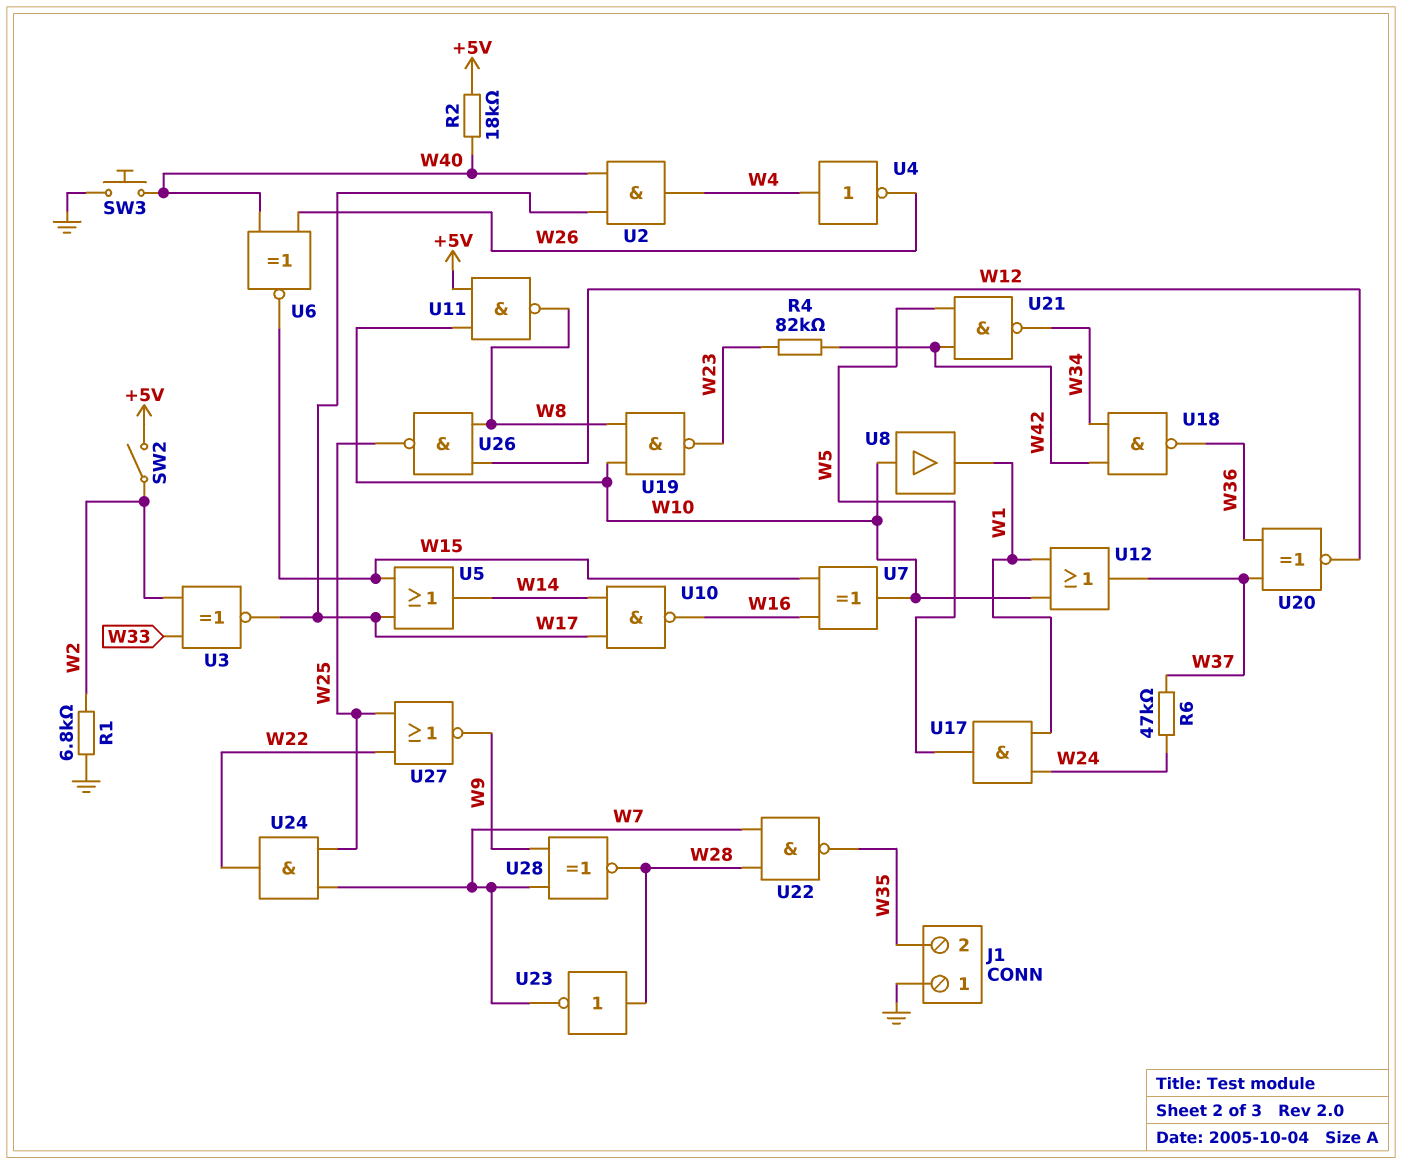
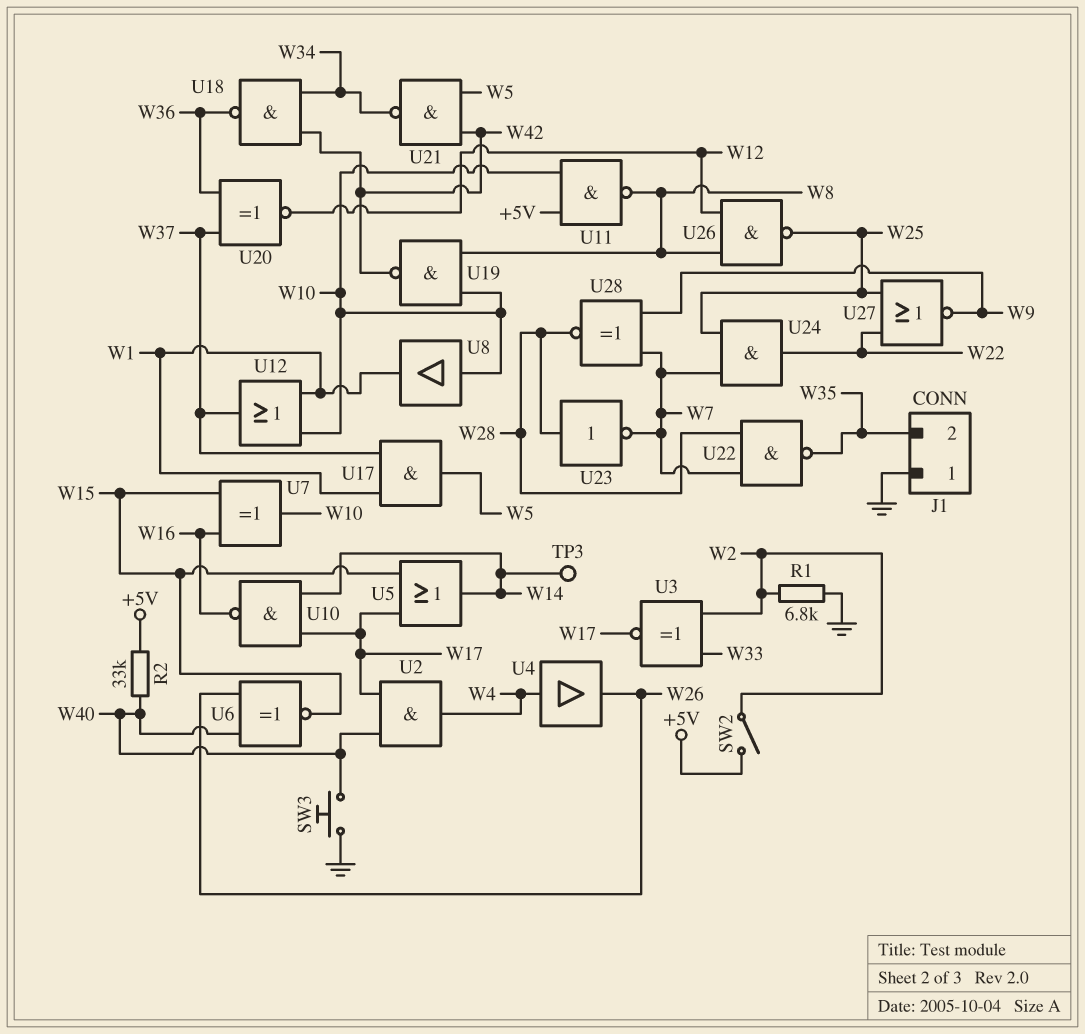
R2: 18k (+5V, W40) -> 33k (+5V, W40)
R4: 82k (W23, W42) -> none
R6: 47k (W24, W37) -> none
TP3: none -> test point (W14)
U4: NOT (in W4, out W26) -> buffer (in W4, out W26)
U17: AND (in W1, in W24, out W5) -> AND (in W1, in W37, out W5)
U19: NAND (in W8, in W10, out W23) -> NAND (in W8, in W10, out W42)

